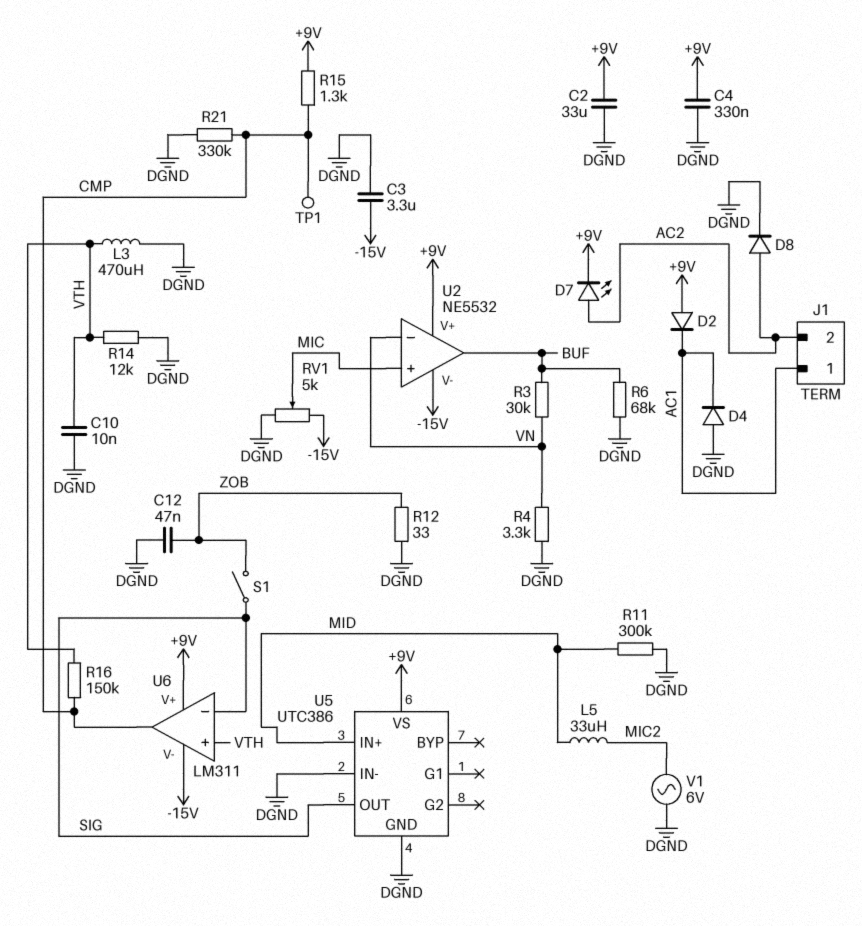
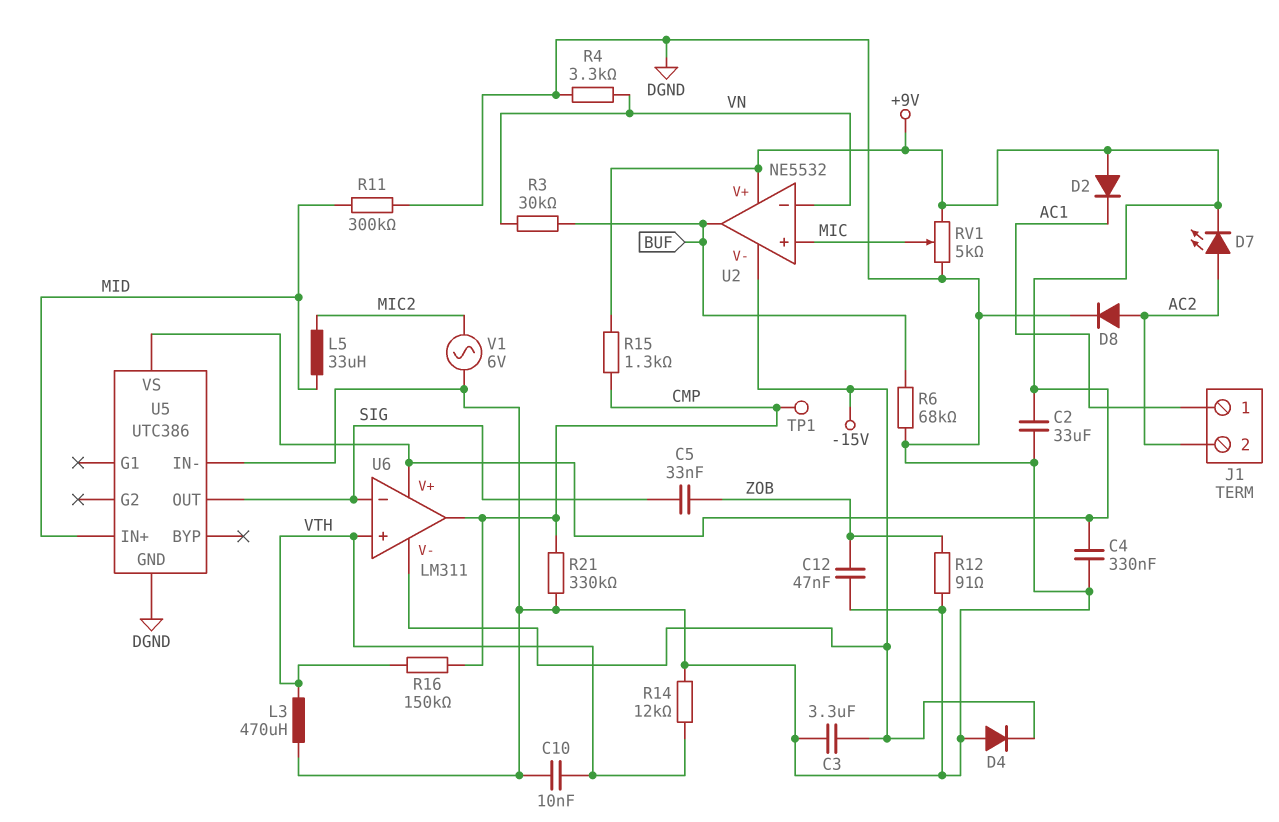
C5: none -> 33nF (SIG, ZOB)
D4: diode (A DGND, K AC1) -> diode (A DGND, K -15V)
R12: 33 (DGND, ZOB) -> 91 (DGND, ZOB)
RV1: 5k (-15V, DGND, wiper MIC) -> 5k (+9V, DGND, wiper MIC)
S1: switch (SIG, ZOB) -> none

